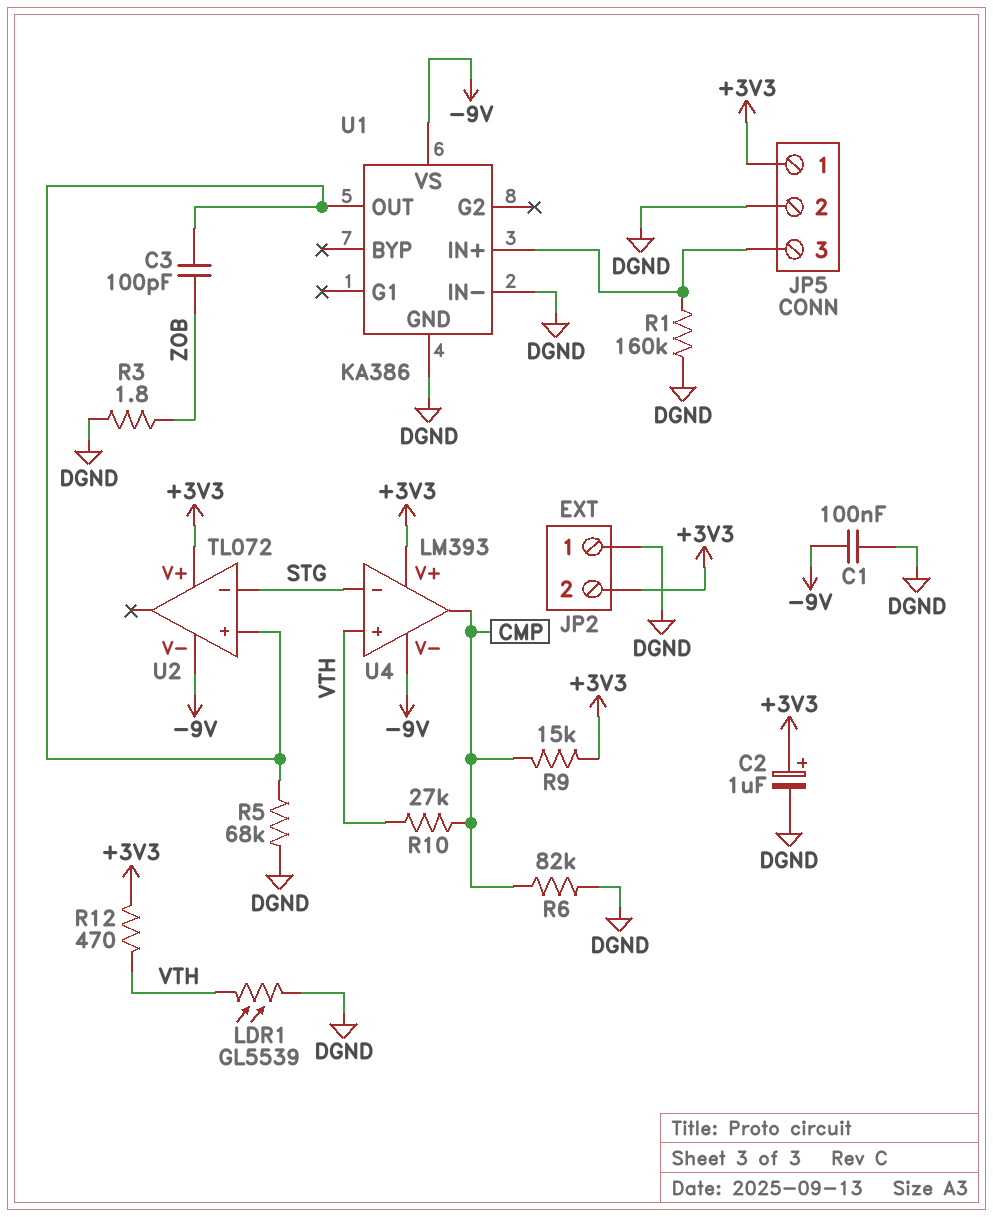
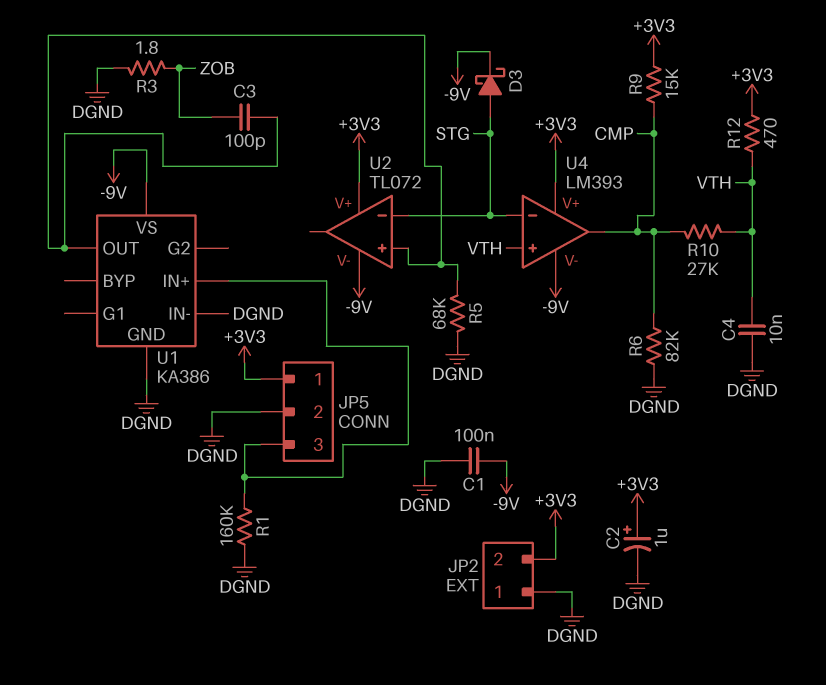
C4: none -> 10nF (DGND, VTH)
D3: none -> schottky (A STG, K -9V)
LDR1: GL5539 (DGND, VTH) -> none

